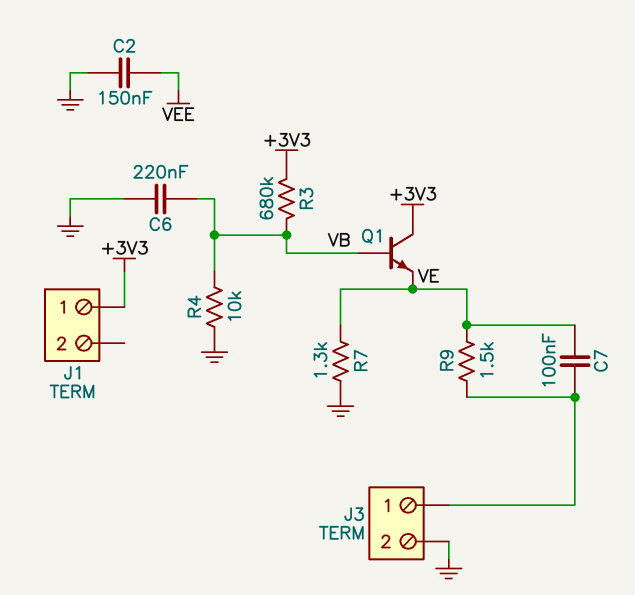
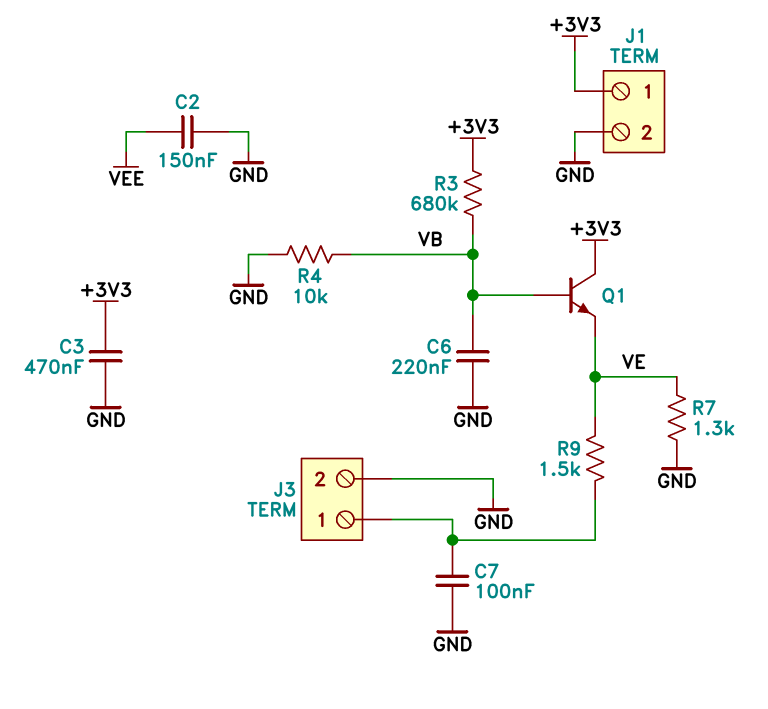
C3: none -> 470nF (+3V3, GND)
C7: 100nF (J3/1, VE) -> 100nF (GND, J3/1)
J1 pin 2: none -> GND

